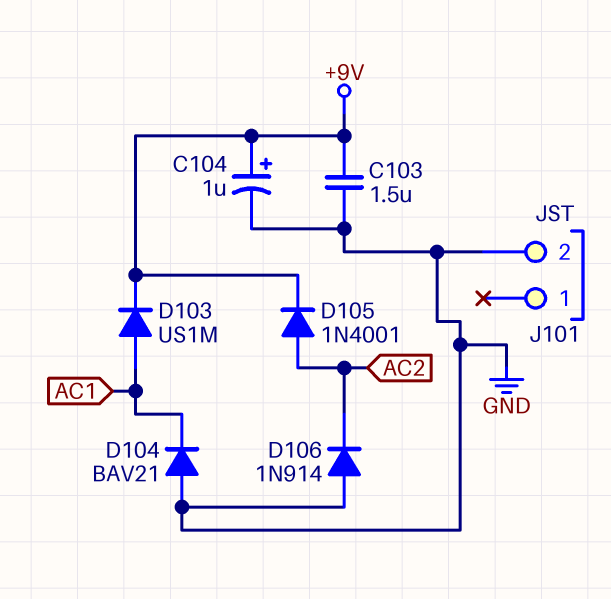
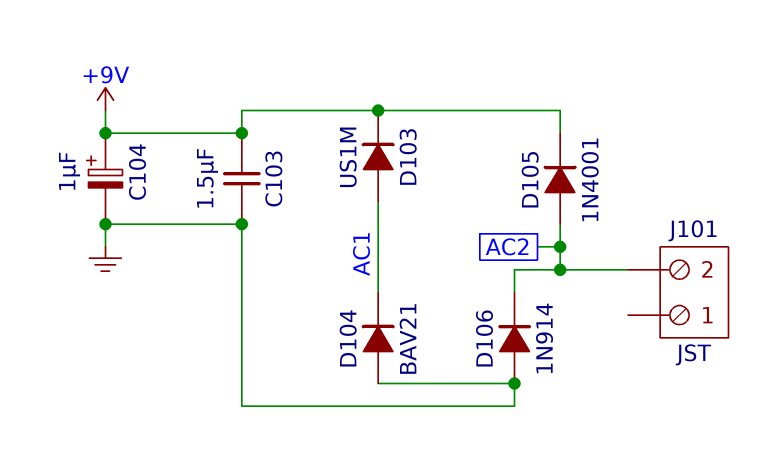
J101 pin 2: GND -> AC2

